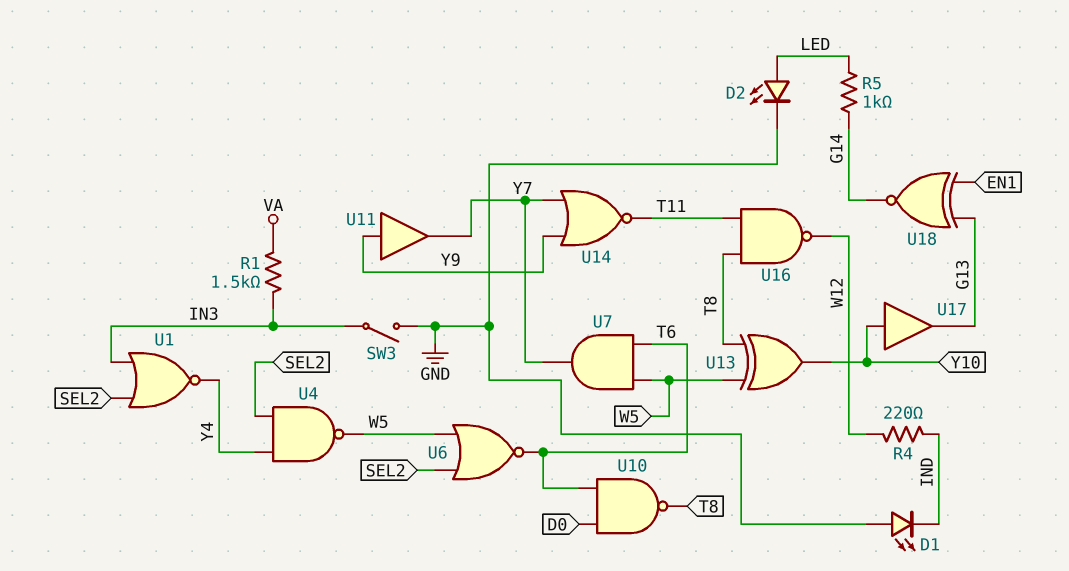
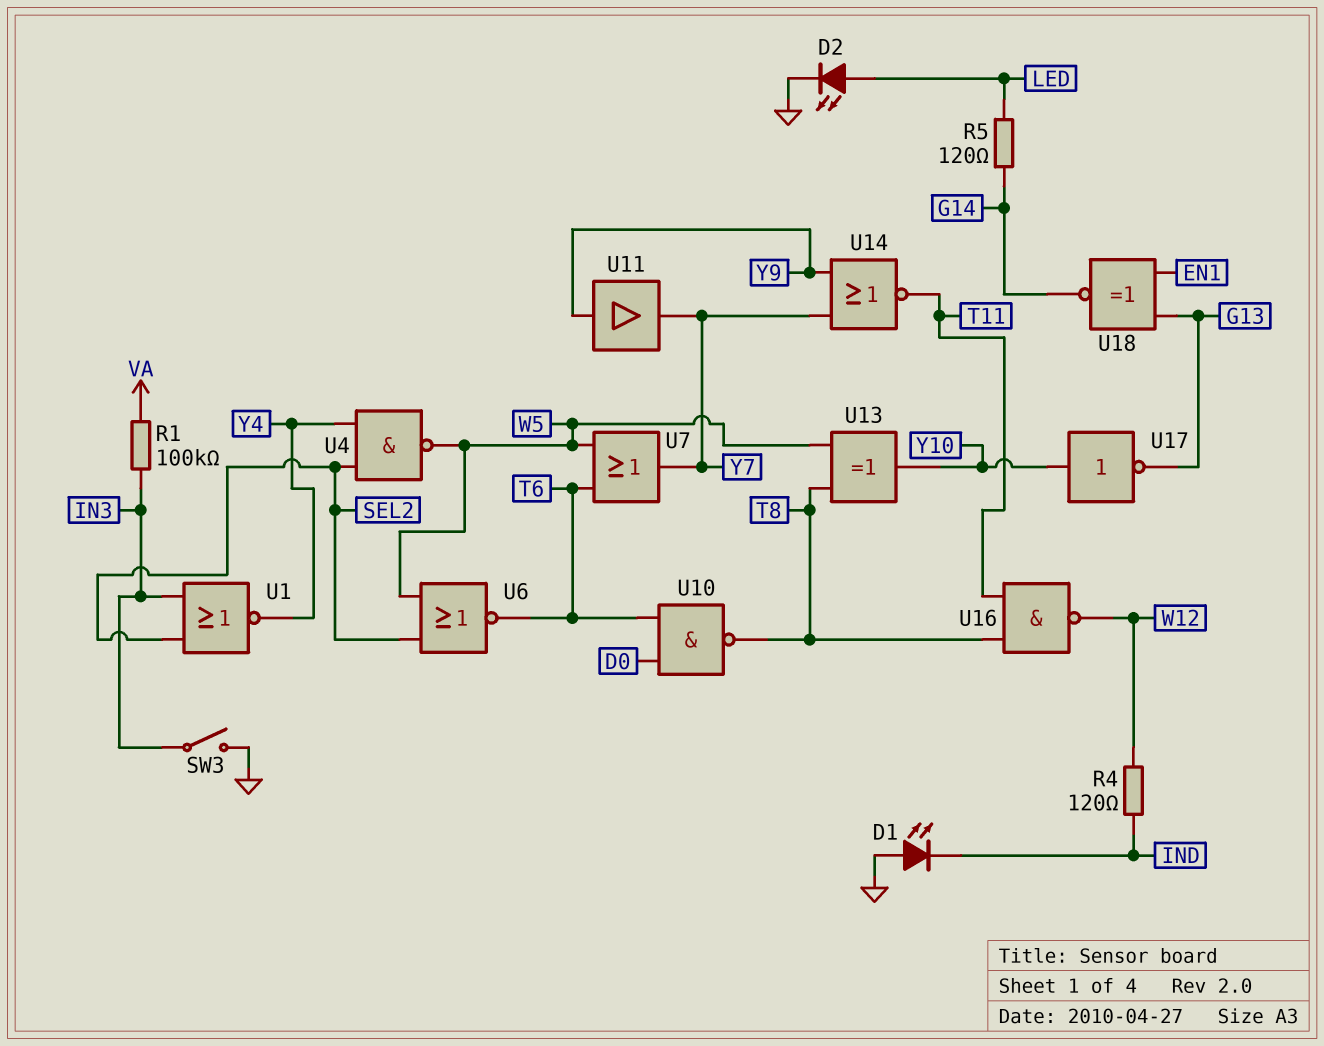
R1: 1.5k (IN3, VA) -> 100k (IN3, VA)
R4: 220 (IND, W12) -> 120 (IND, W12)
R5: 1k (G14, LED) -> 120 (G14, LED)
U7: AND (in T6, in W5, out Y7) -> OR (in T6, in W5, out Y7)
U17: buffer (in Y10, out G13) -> NOT (in Y10, out G13)

